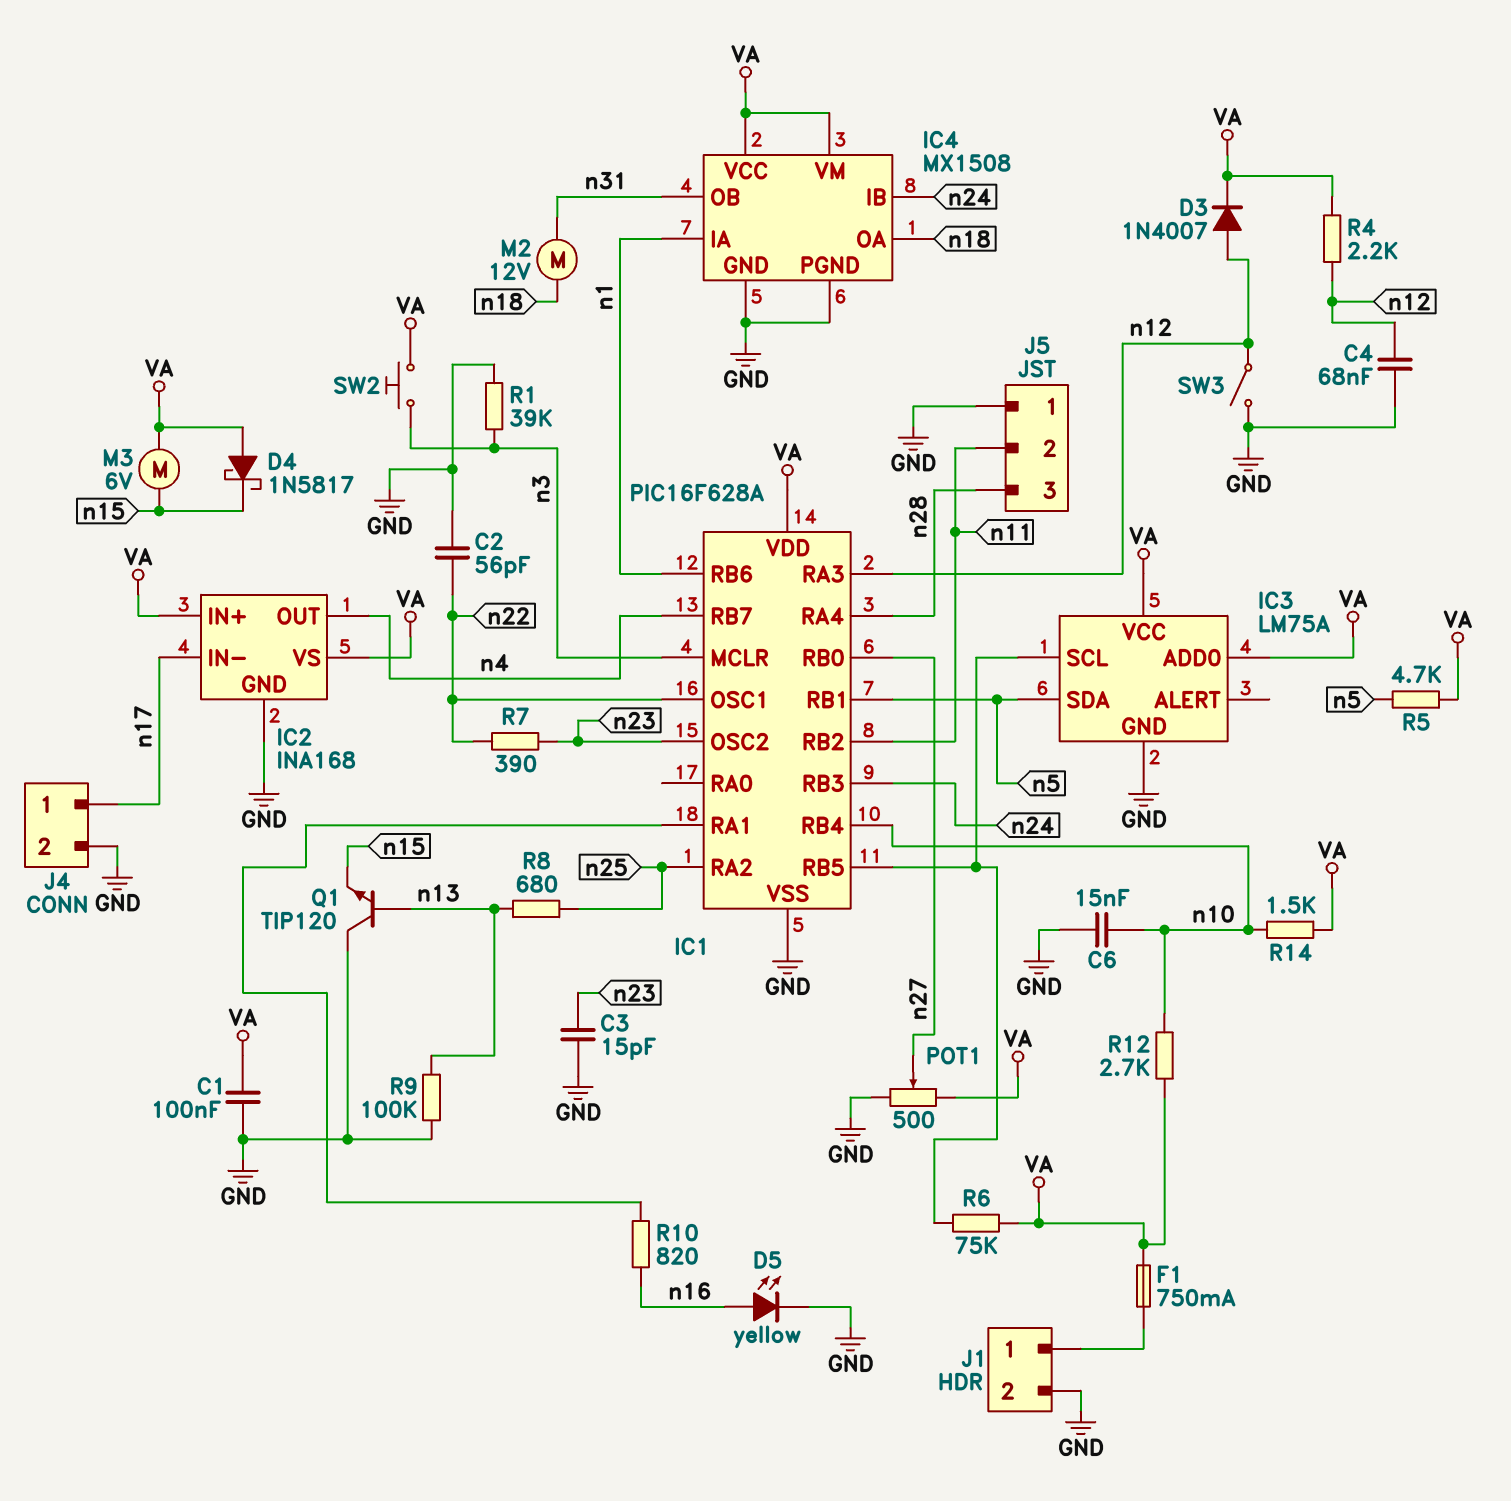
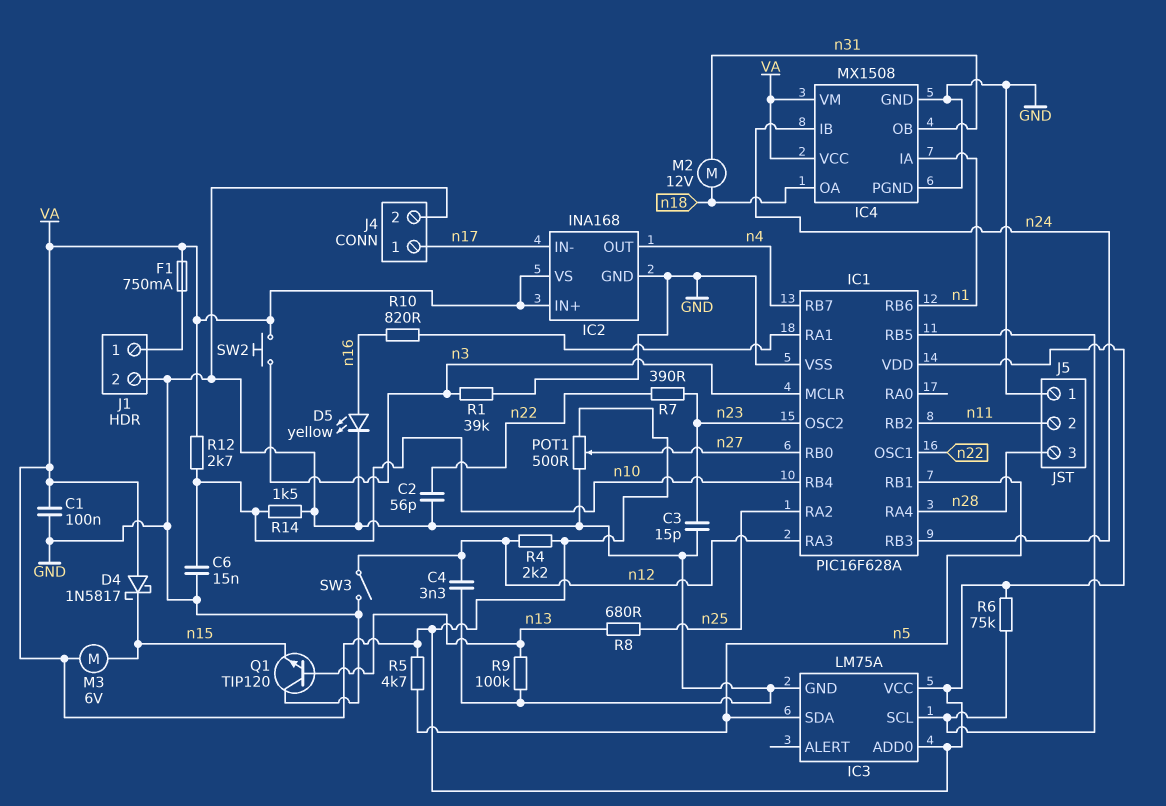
C4: 68nF (GND, n12) -> 3.3nF (GND, n12)
D3: diode 1N4007 (A n12, K VA) -> none
R14: 1.5k (VA, n10) -> 1.5k (GND, n10)

